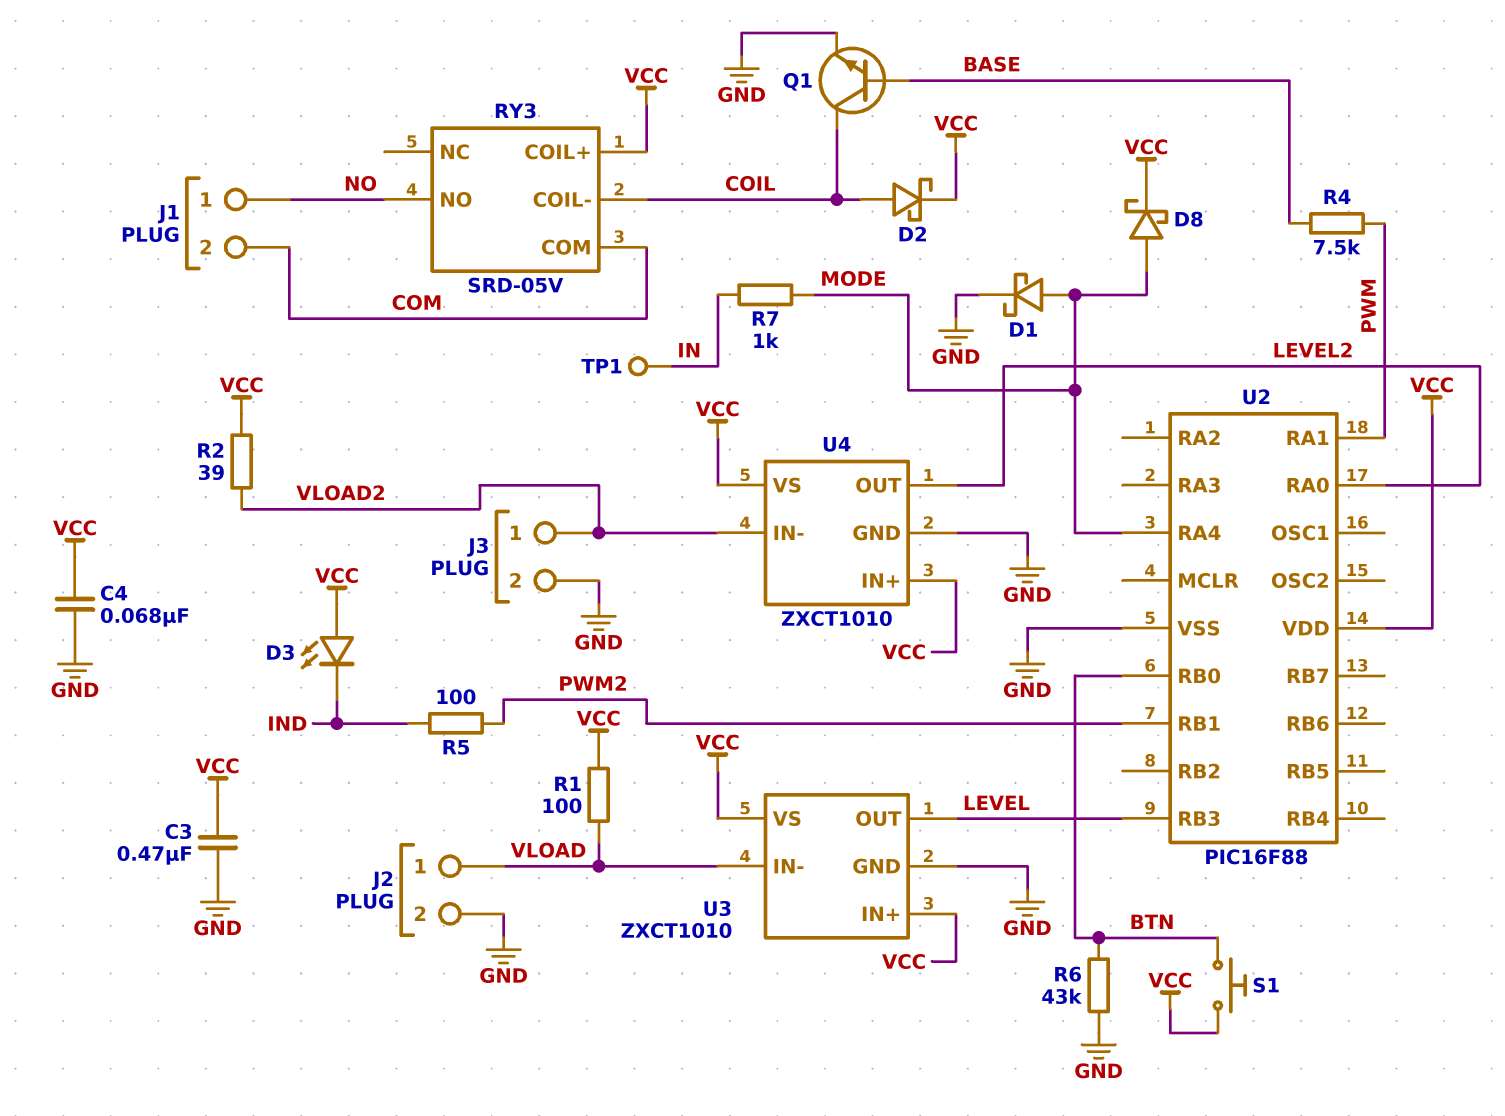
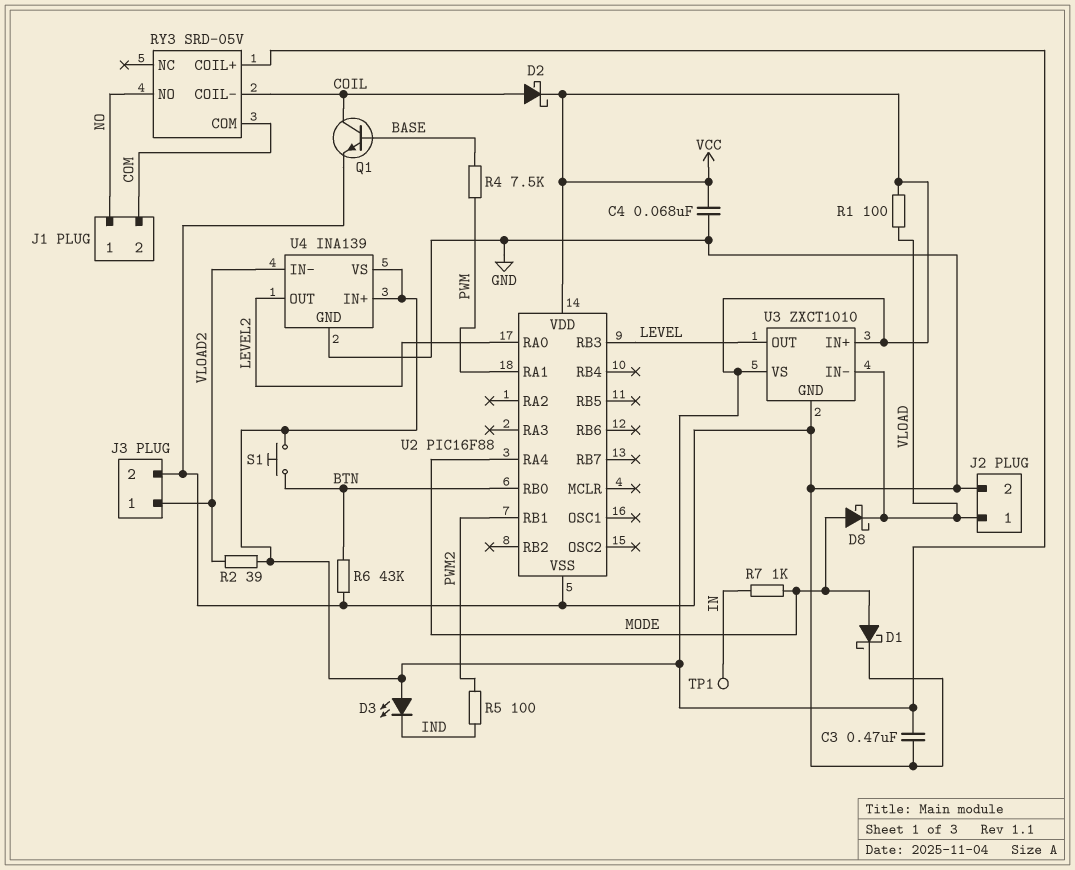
D8: schottky (A MODE, K VCC) -> schottky (A MODE, K VLOAD)
U4: ZXCT1010 -> INA139

